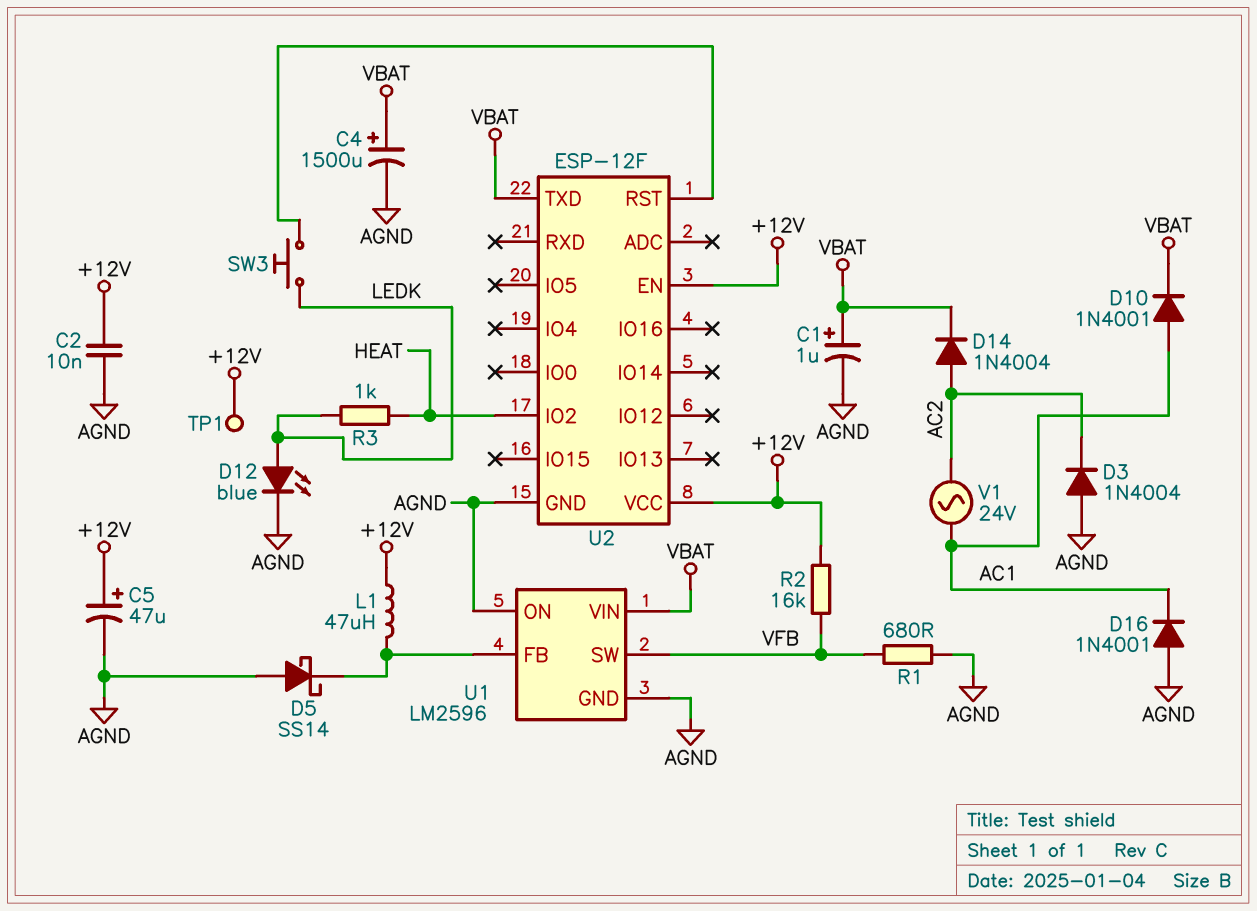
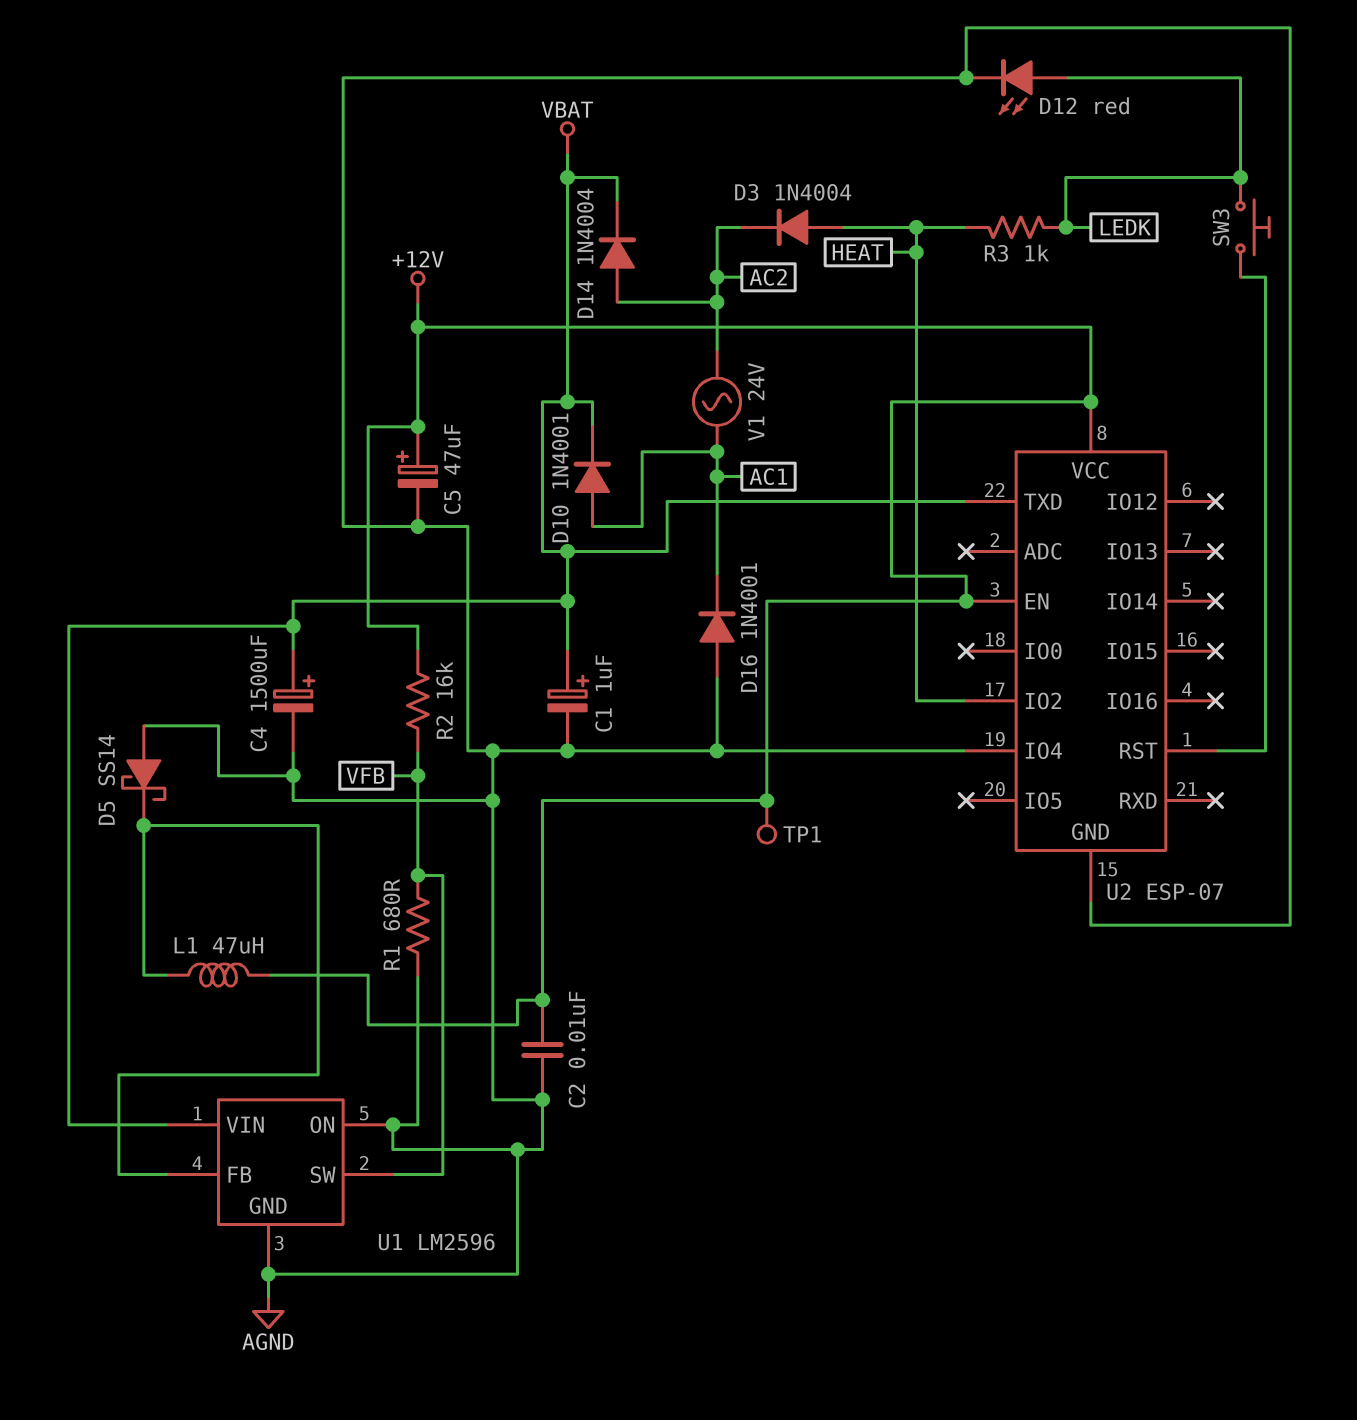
D3: diode 1N4004 (A AGND, K AC2) -> diode 1N4004 (A HEAT, K AC2)
D12: LED blue (A LEDK, K AGND) -> LED red (A LEDK, K AGND)
U2: ESP-12F -> ESP-07
U2 pin IO4: none -> AGND

